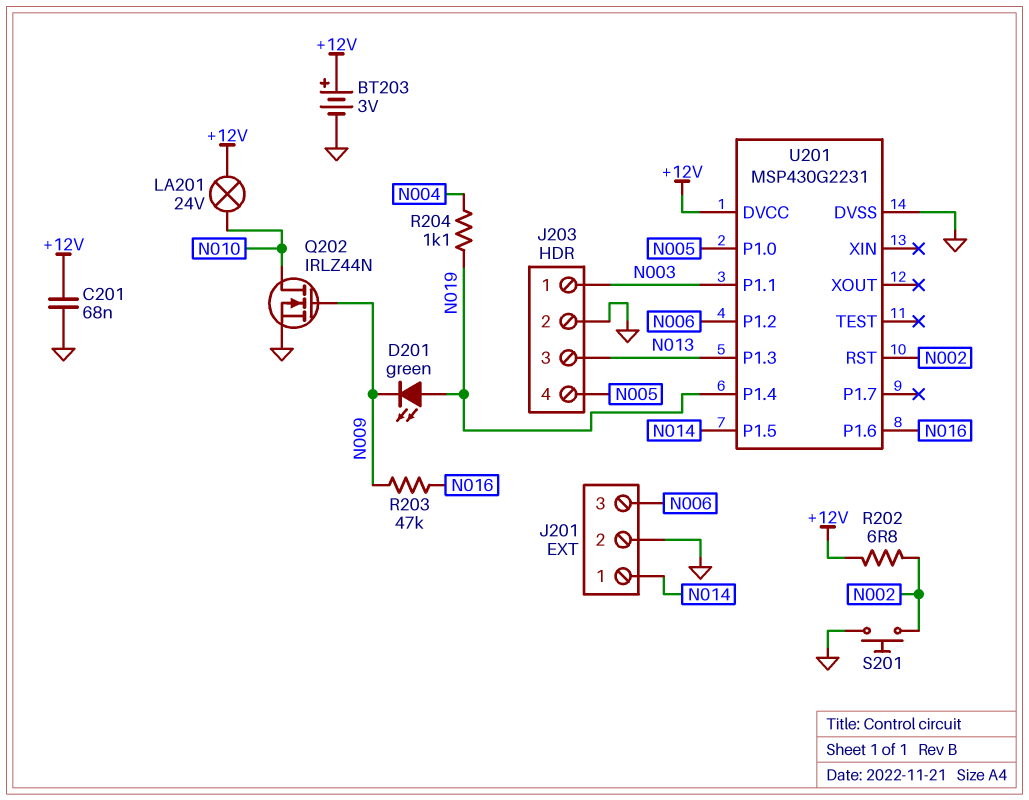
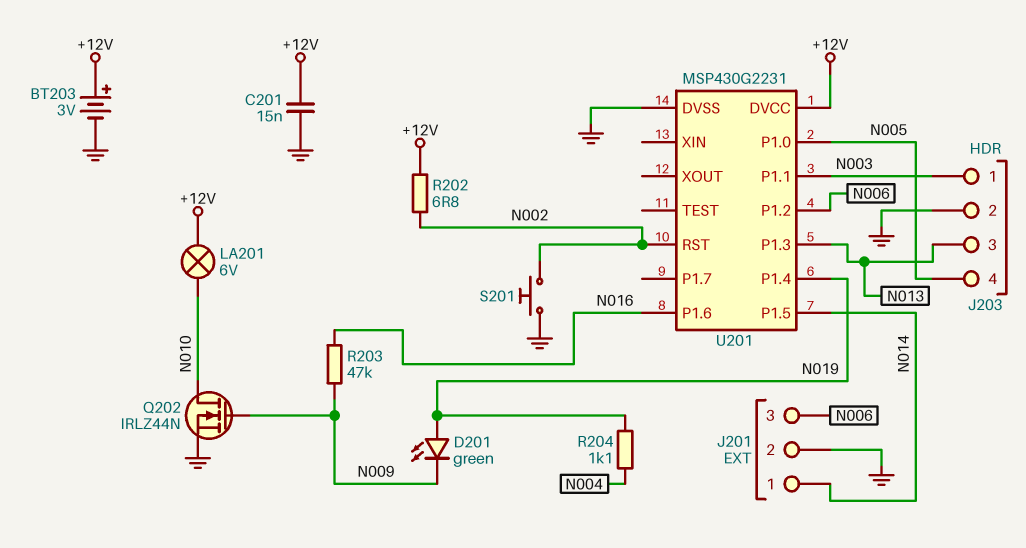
C201: 68nF (+12V, GND) -> 15nF (+12V, GND)
LA201: lamp 24V (+12V, N010) -> lamp 6V (+12V, N010)

